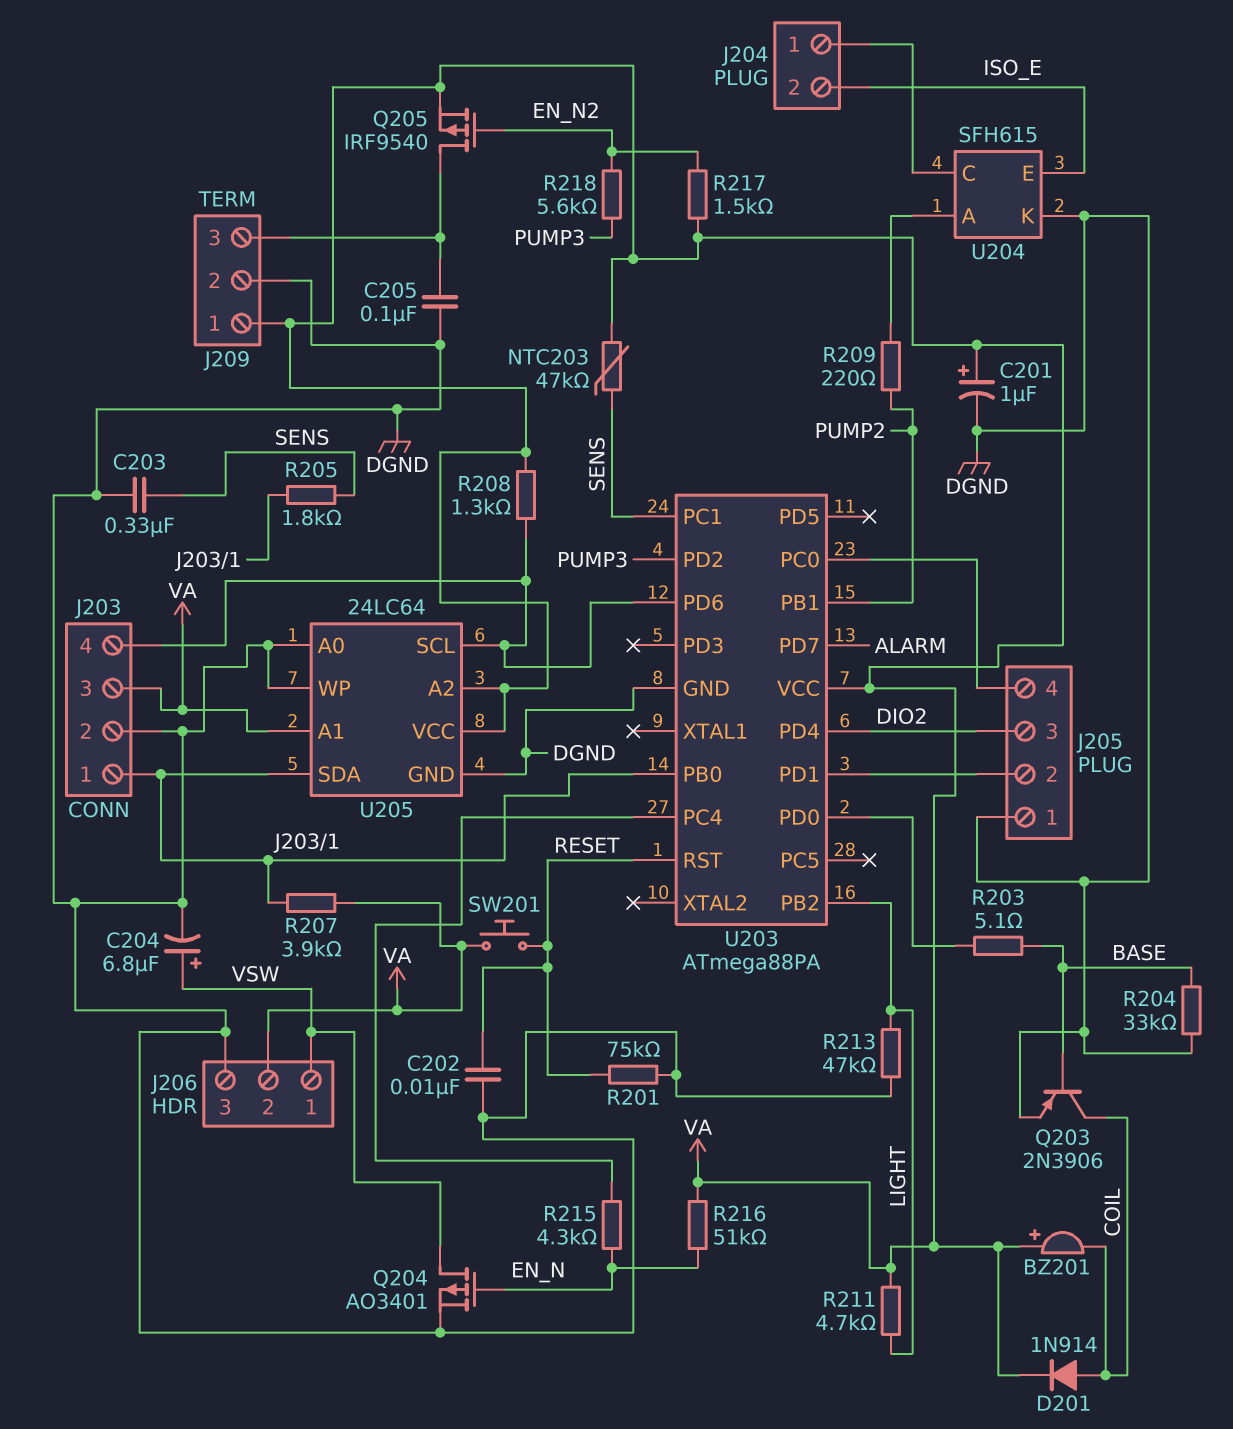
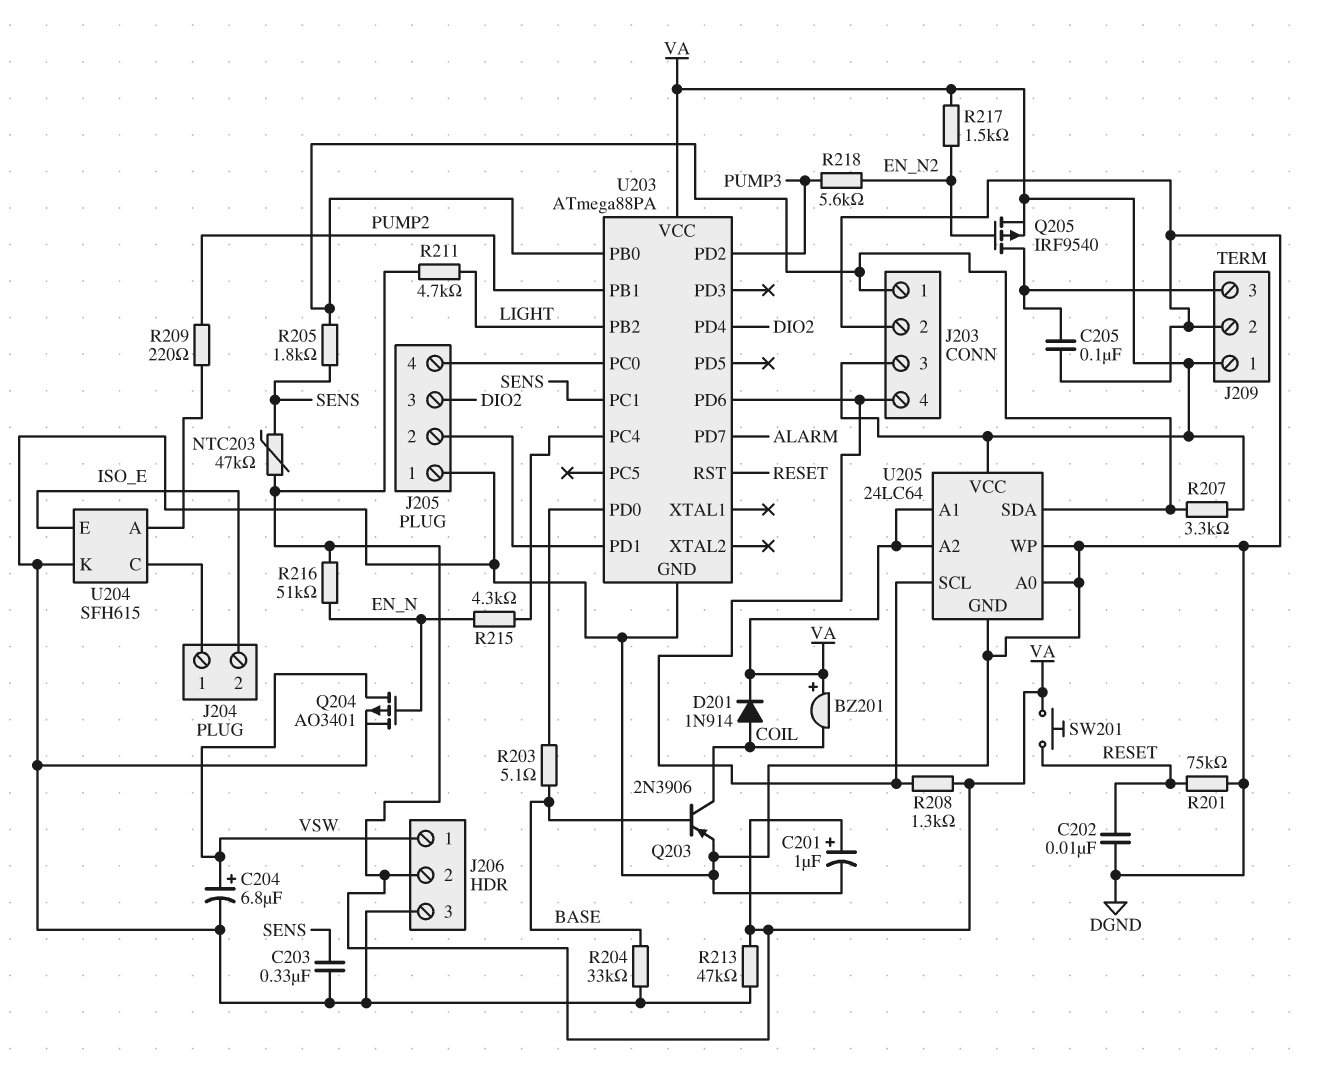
R207: 3.9k (J203/1, VA) -> 3.3k (J203/1, VA)
R213: 47k (DGND, LIGHT) -> 47k (DGND, VA)

